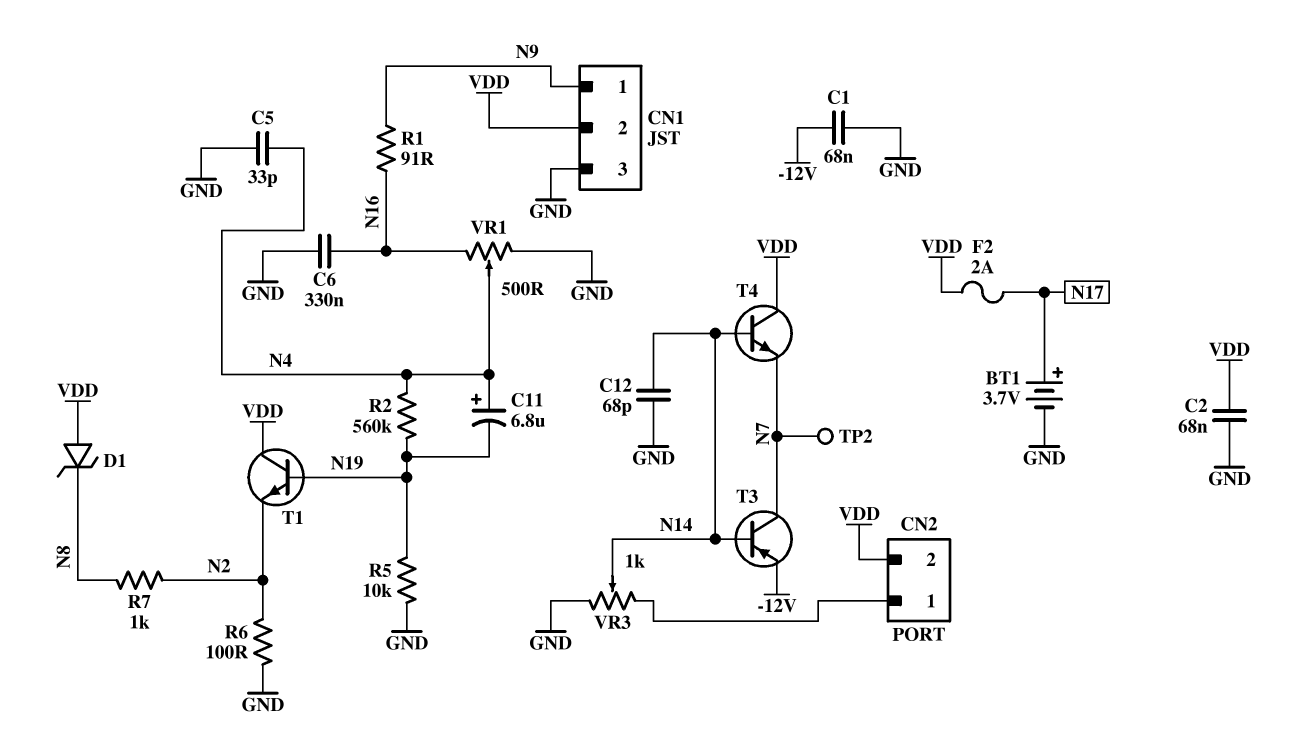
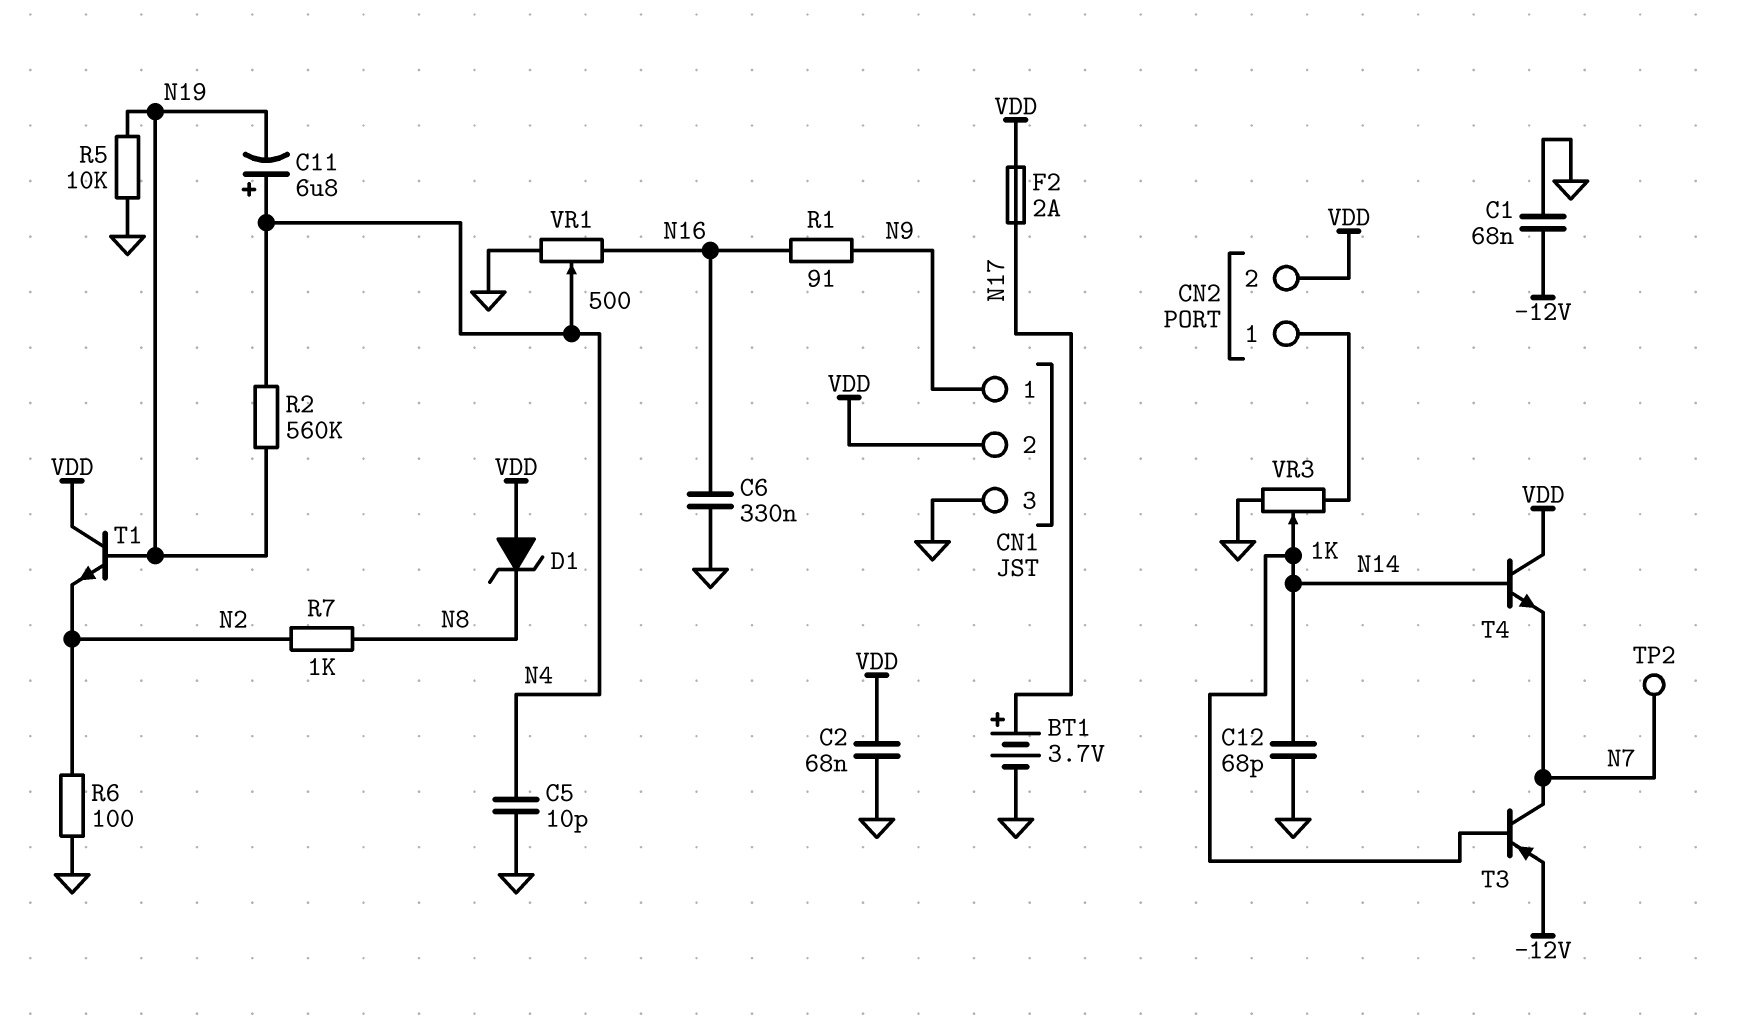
C5: 33pF (GND, N4) -> 10pF (GND, N4)

